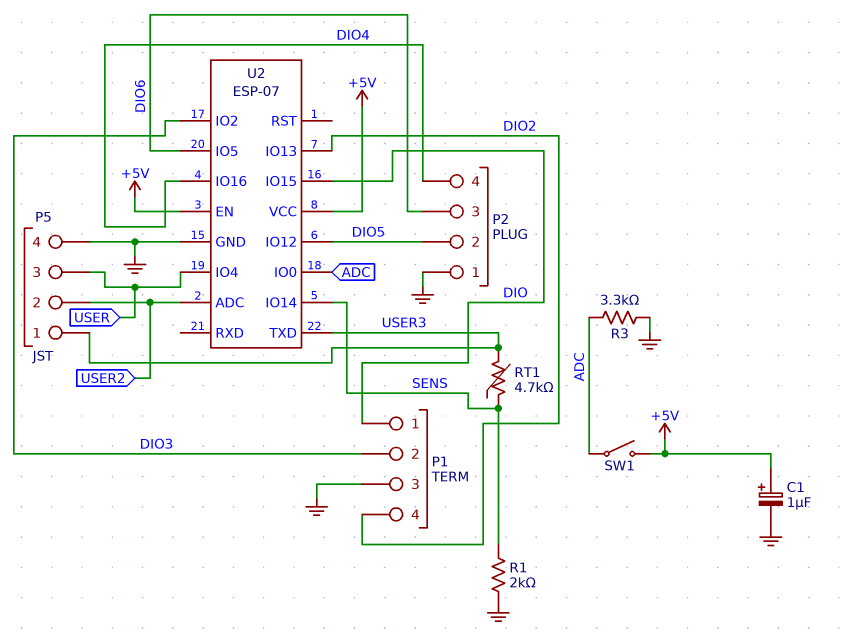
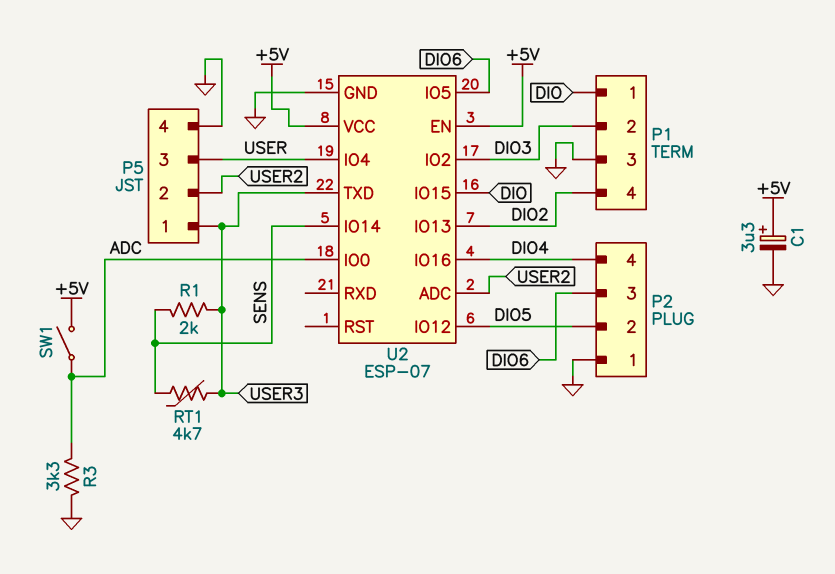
C1: 1uF (plus +5V, minus GND) -> 3.3uF (plus +5V, minus GND)
R1: 2k (GND, SENS) -> 2k (SENS, USER3)

